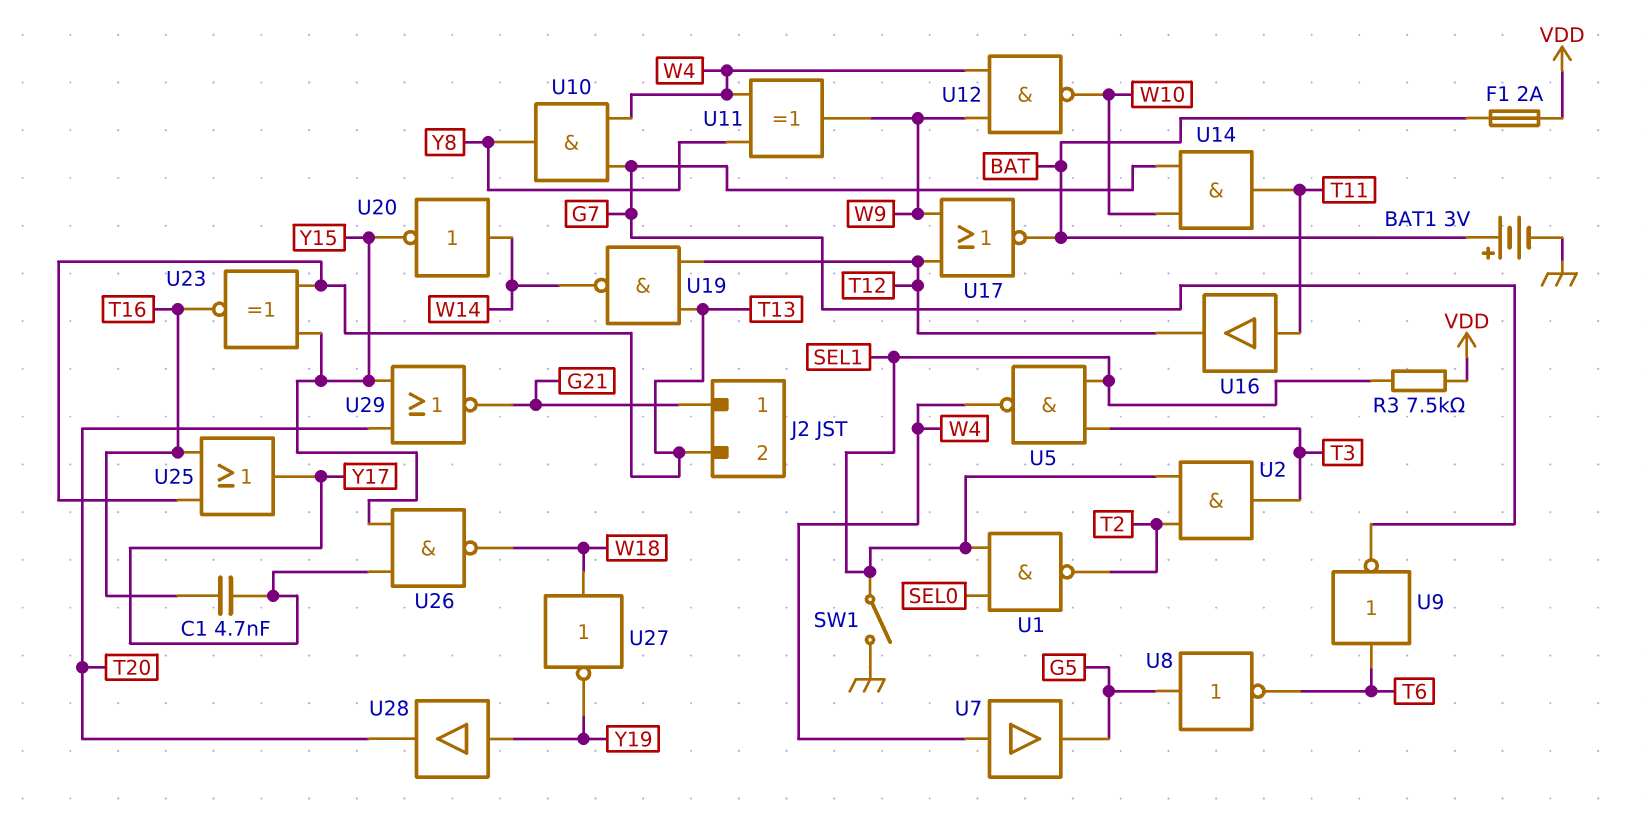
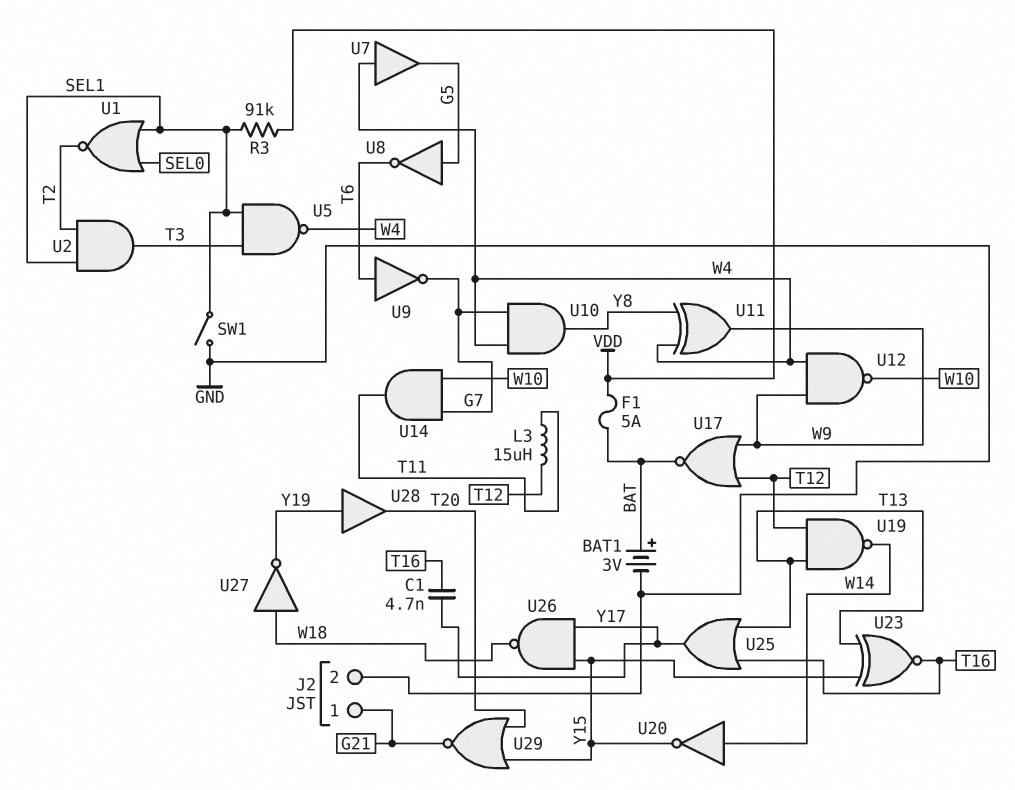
F1: 2A (BAT, VDD) -> 5A (BAT, VDD)
J2 pin 2: T13 -> GND
L3: none -> 15uH (T11, T12)
R3: 7.5k (SEL1, VDD) -> 91k (SEL1, VDD)
U1: NAND (in SEL0, in SEL1, out T2) -> NOR (in SEL0, in SEL1, out T2)
U16: buffer (in T11, out T12) -> none

